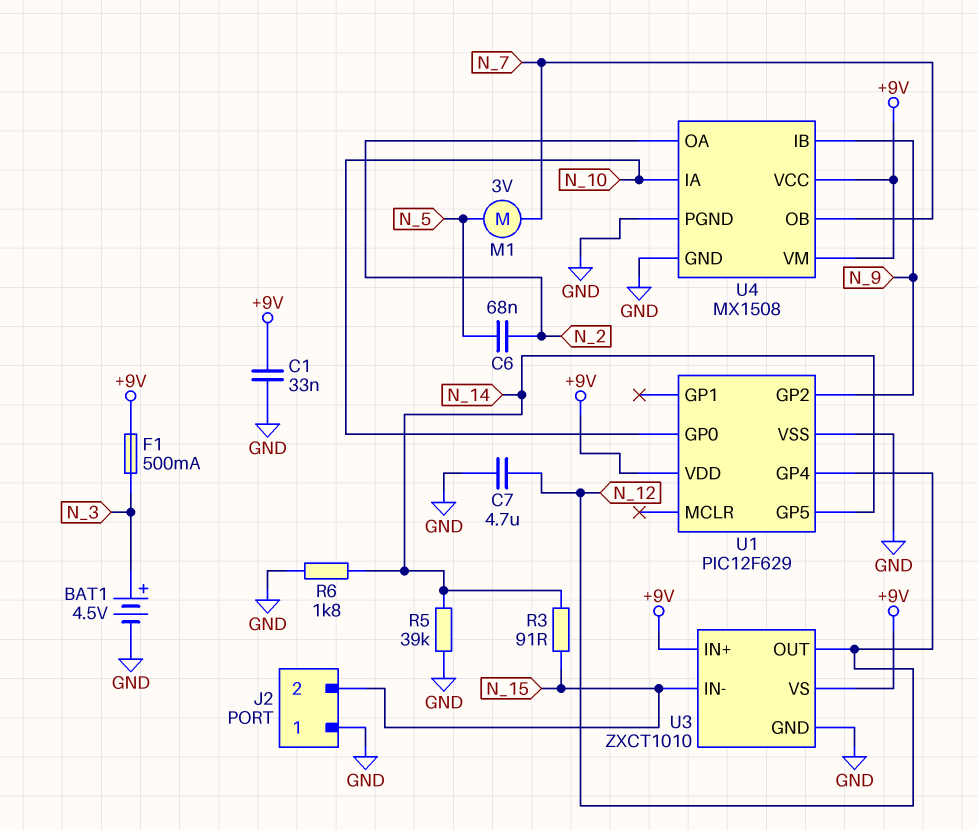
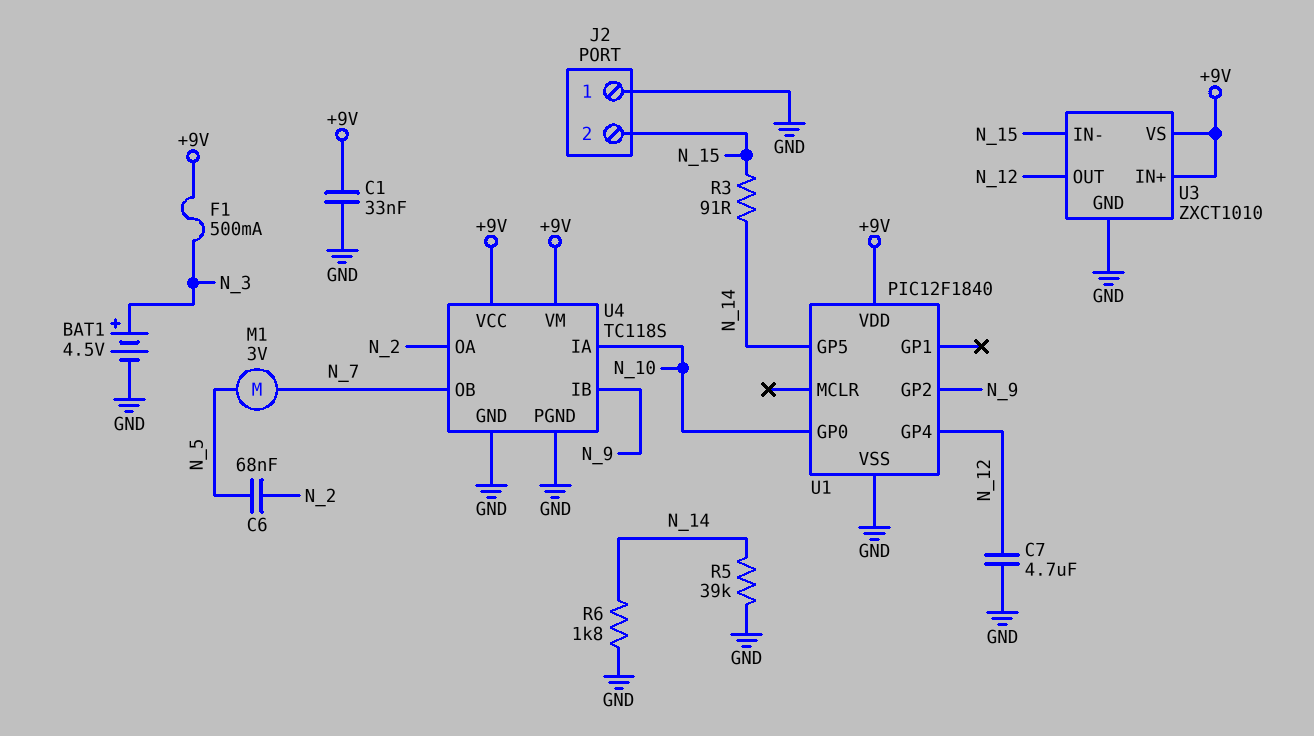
U1: PIC12F629 -> PIC12F1840
U4: MX1508 -> TC118S

